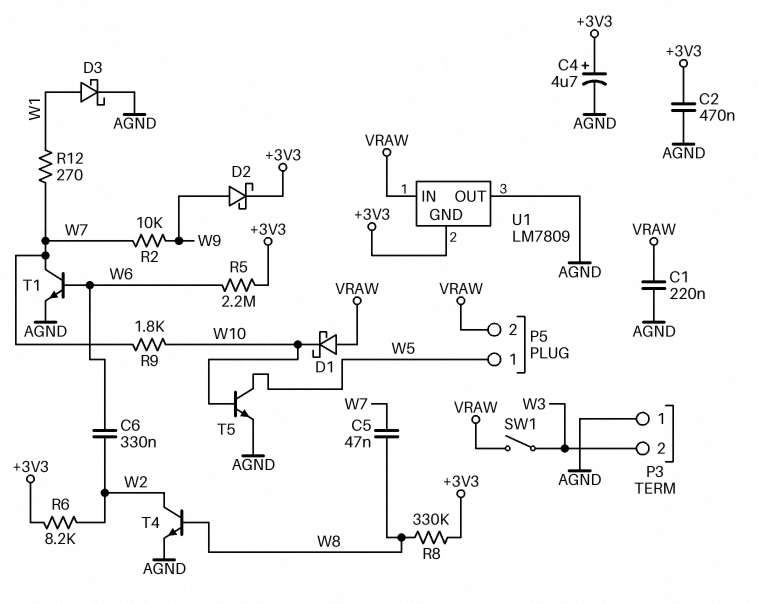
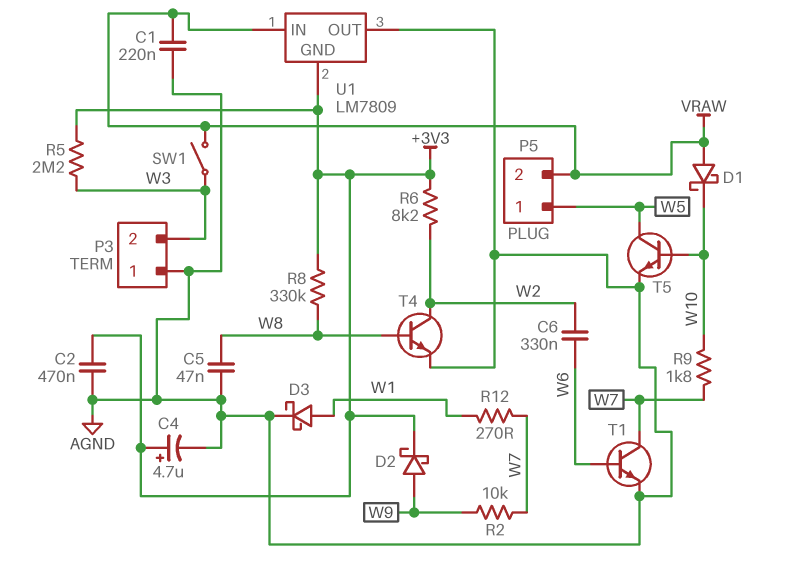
C5: 47nF (W7, W8) -> 47nF (AGND, W8)
R5: 2.2M (+3V3, W6) -> 2.2M (+3V3, W3)

